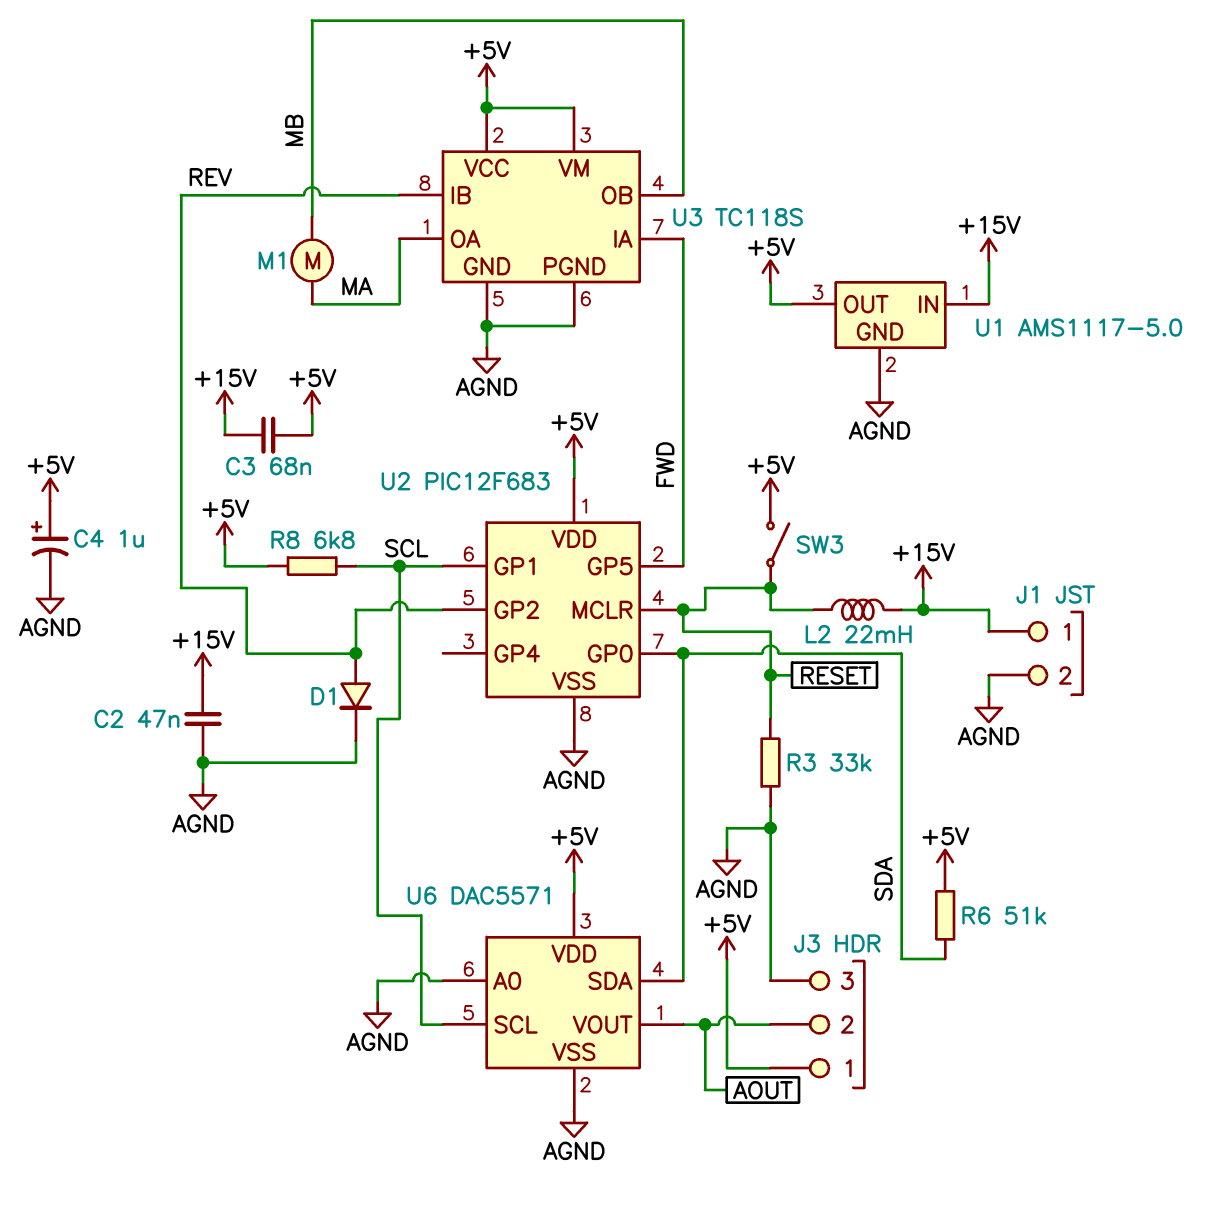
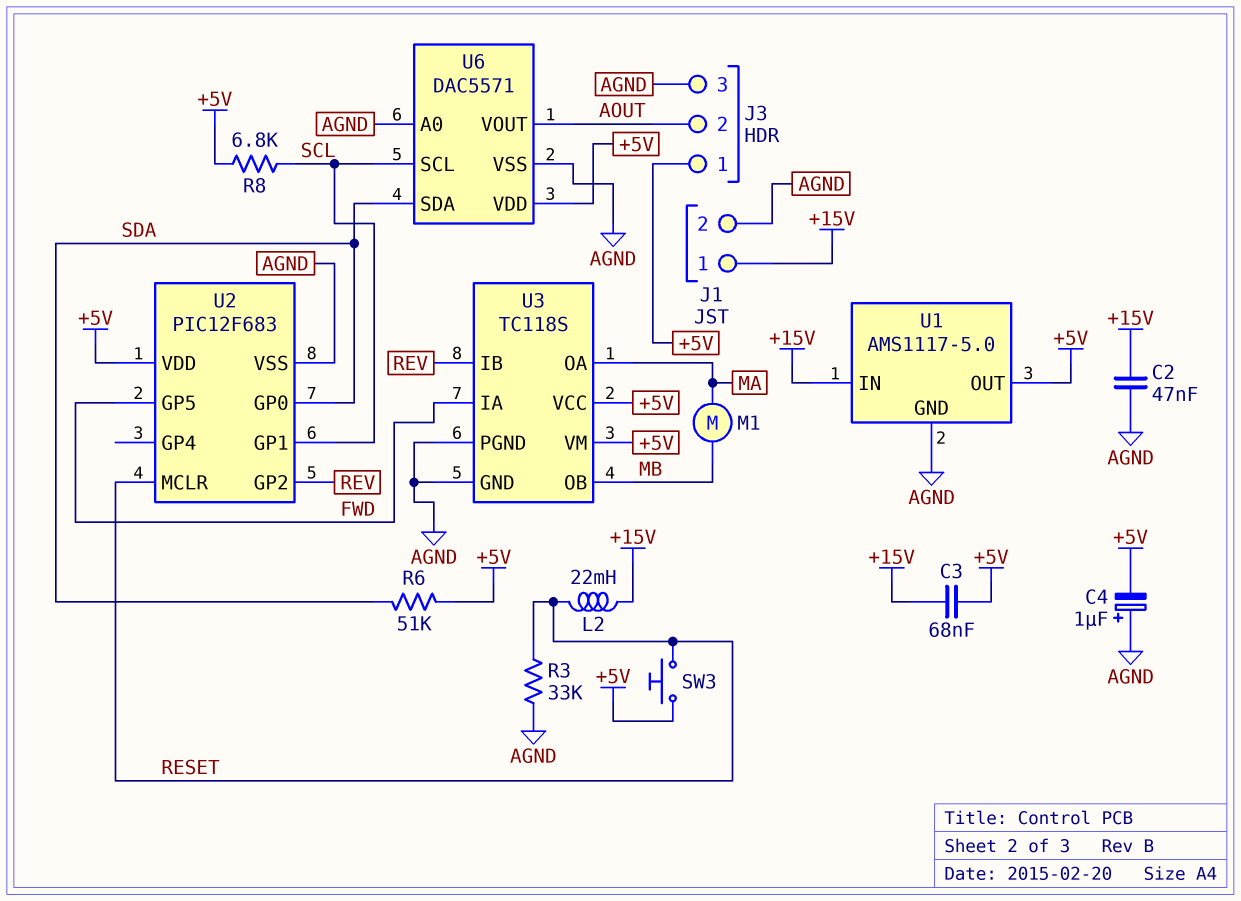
C4: 1uF (plus +5V, minus AGND) -> 1uF (plus AGND, minus +5V)
D1: diode (A REV, K AGND) -> none
SW3: switch (+5V, RESET) -> button (+5V, RESET)

